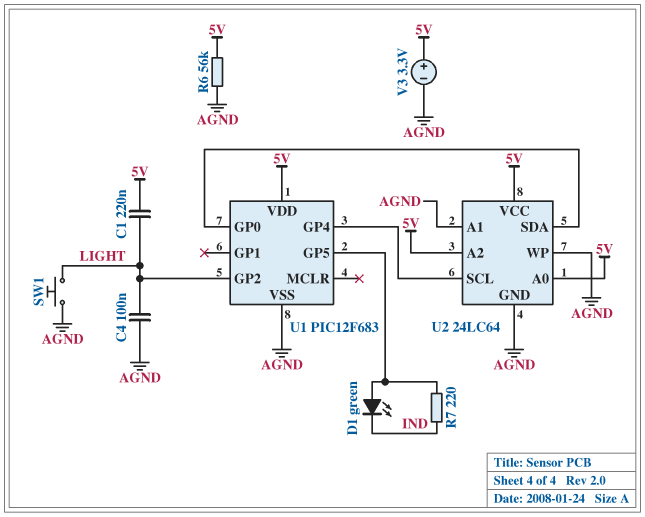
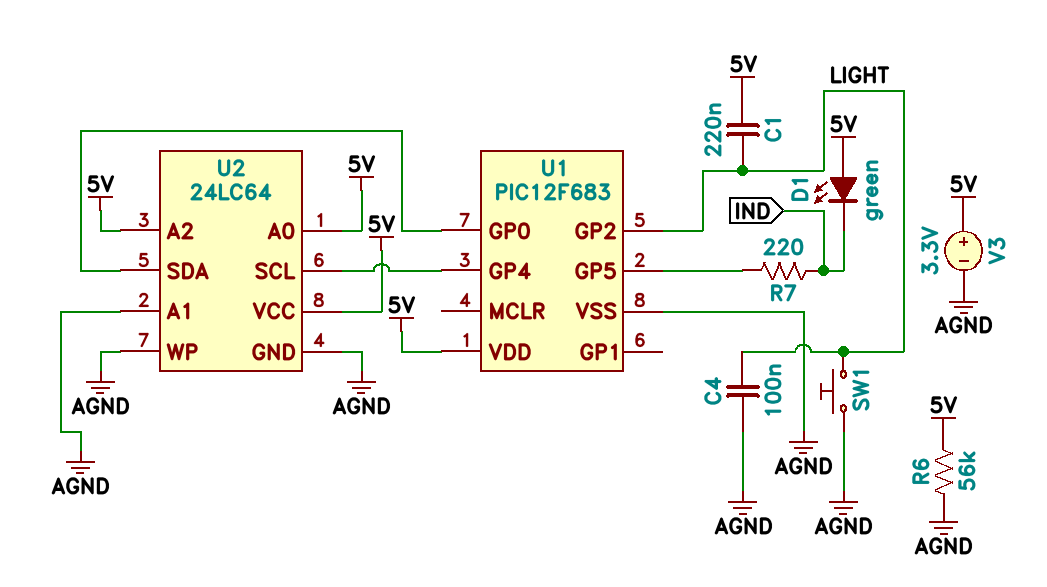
D1: LED green (A U1/GP5, K IND) -> LED green (A 5V, K IND)

